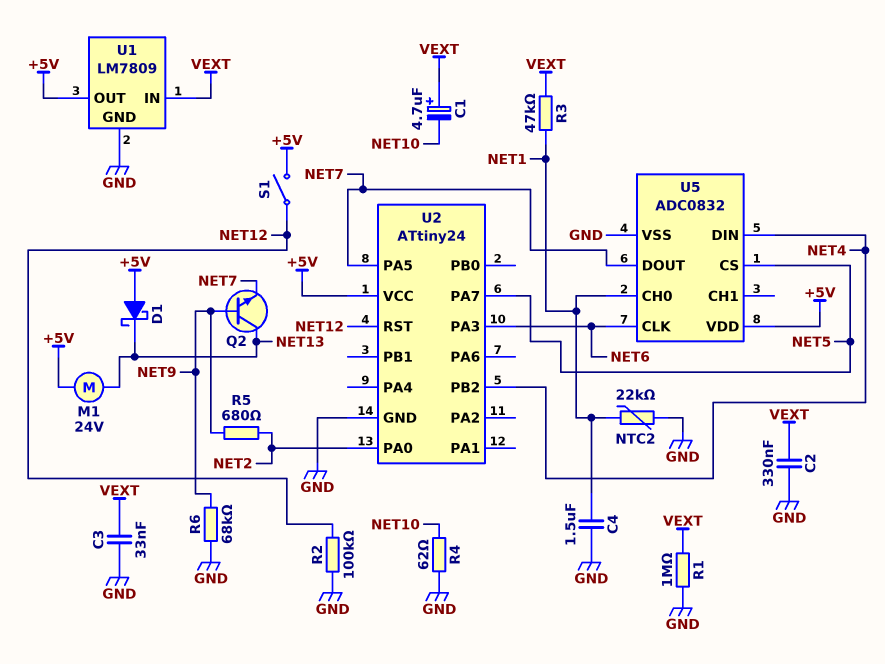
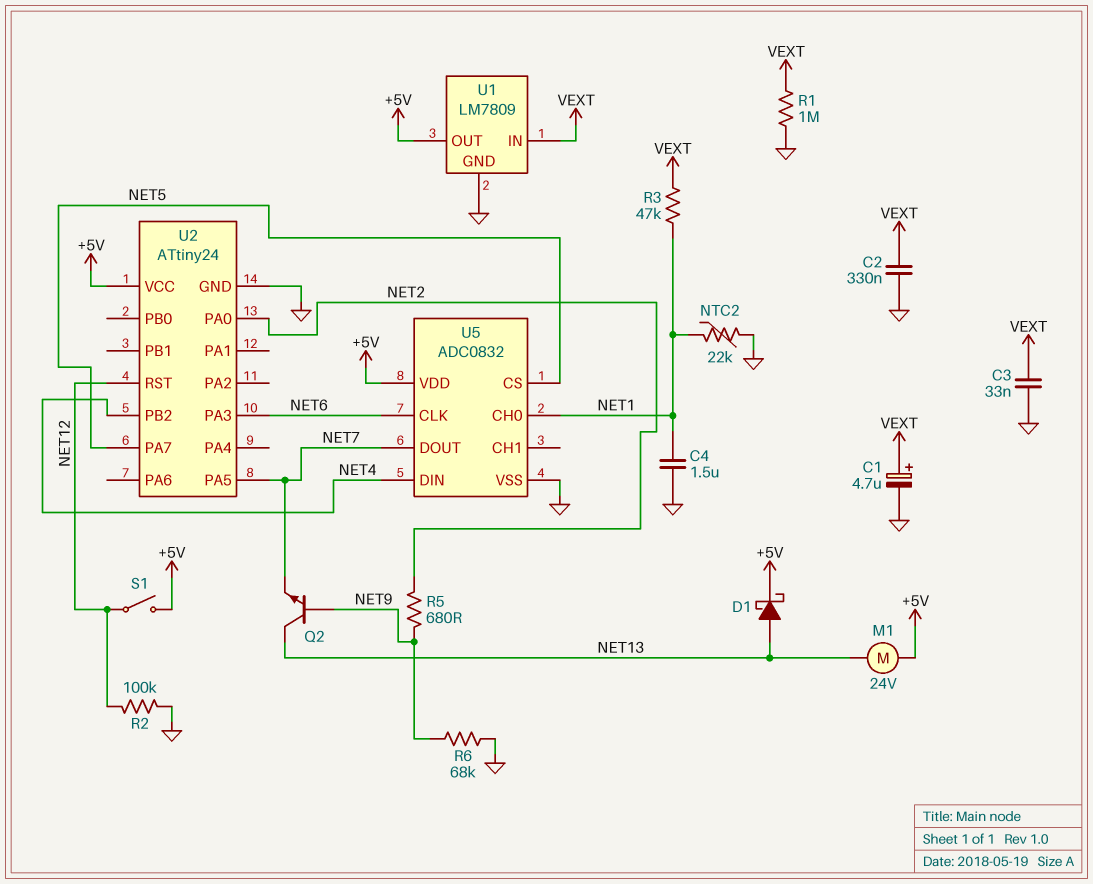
C1: 4.7uF (plus VEXT, minus NET10) -> 4.7uF (plus VEXT, minus GND)
D1: schottky (A +5V, K NET13) -> schottky (A NET13, K +5V)
R4: 62 (GND, NET10) -> none

